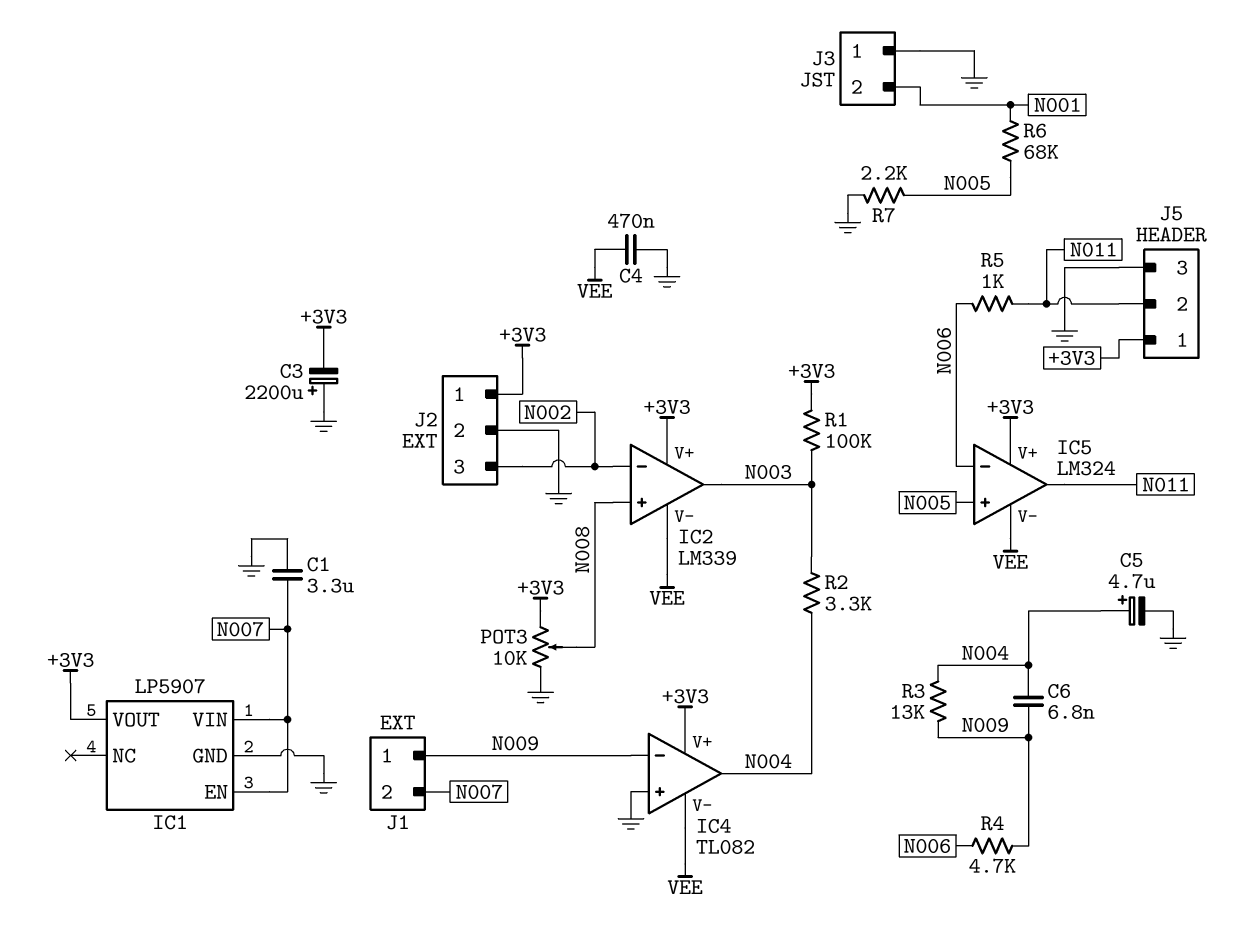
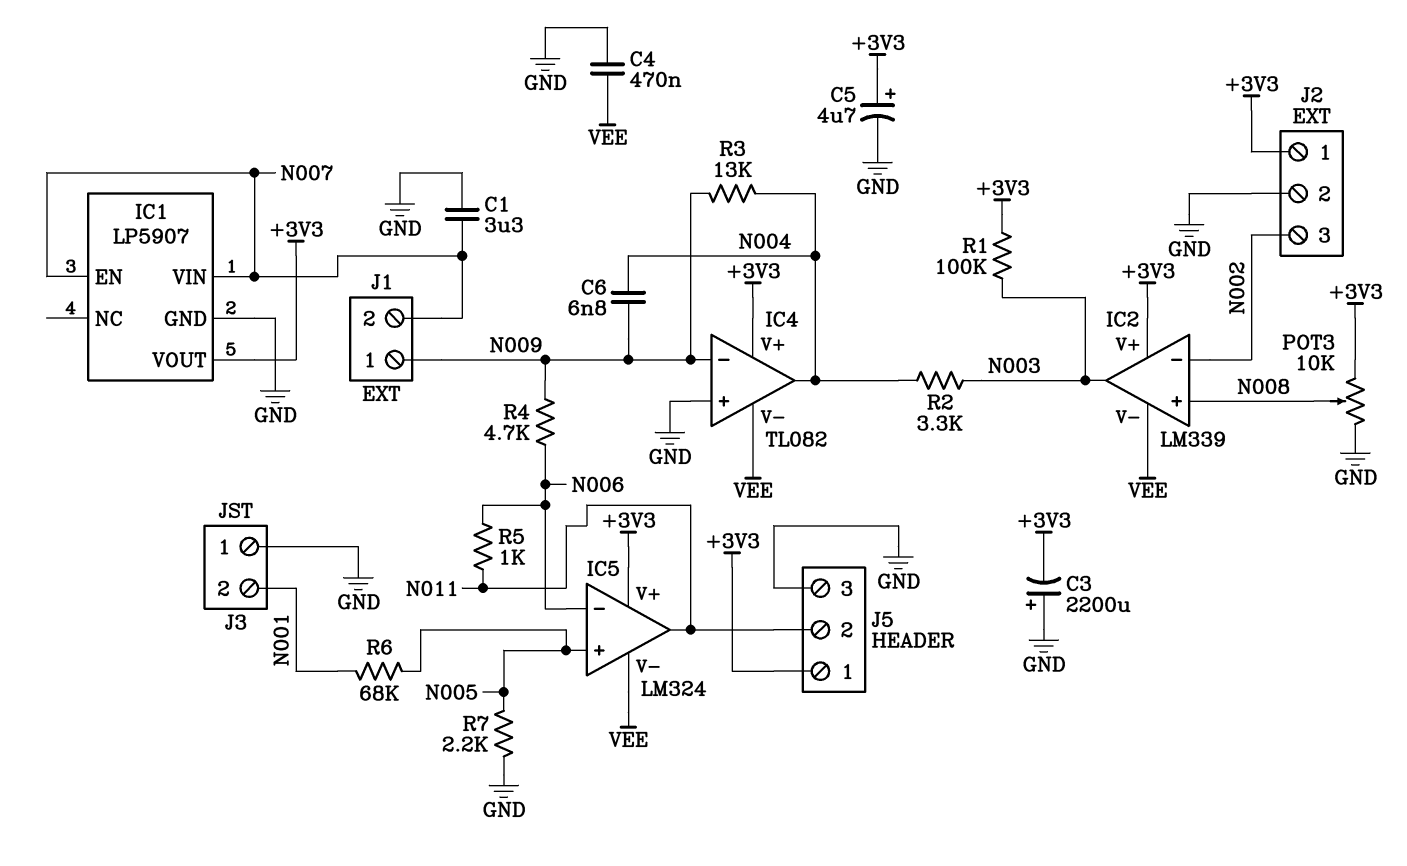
C5: 4.7uF (plus N004, minus GND) -> 4.7uF (plus +3V3, minus GND)

